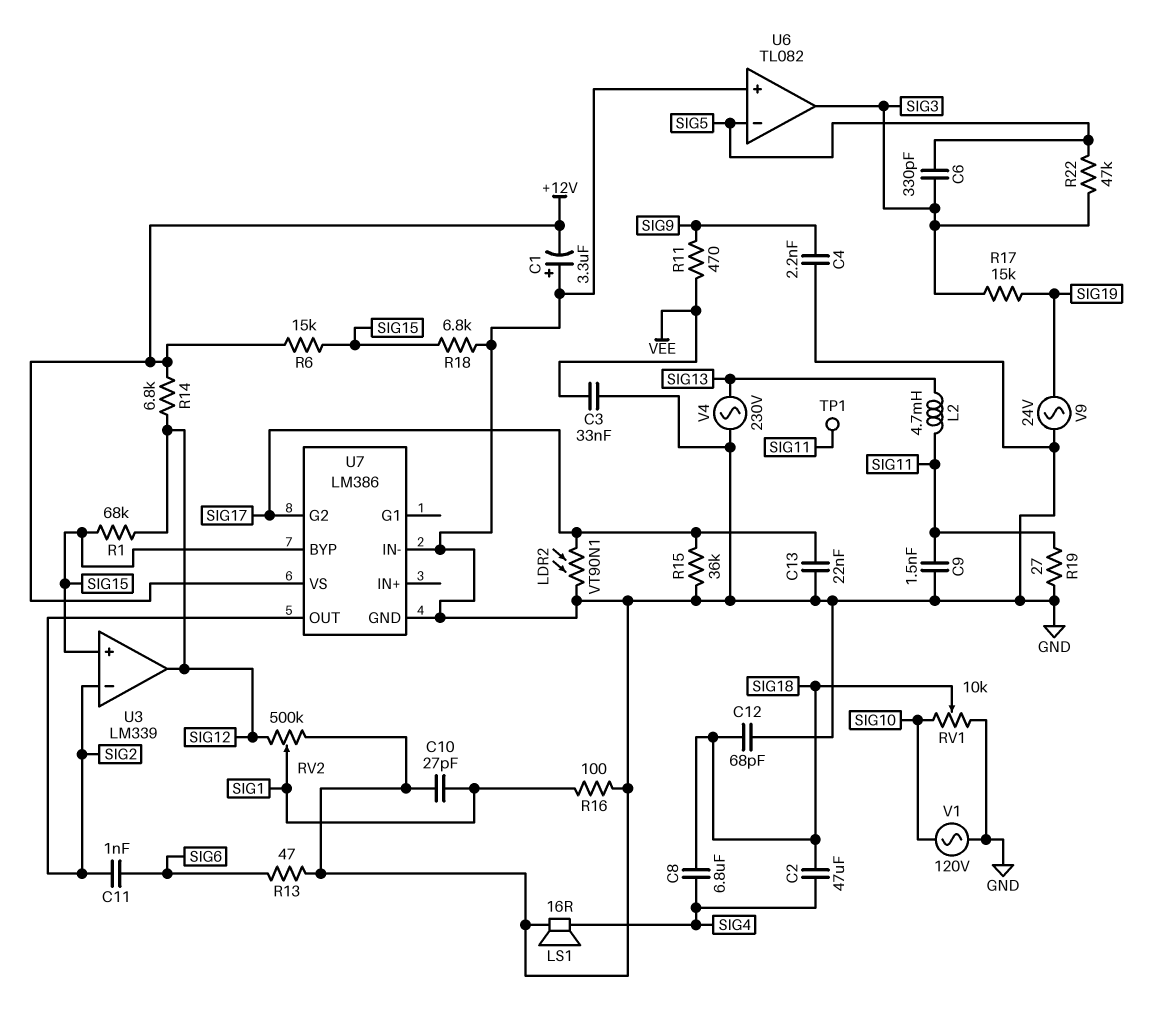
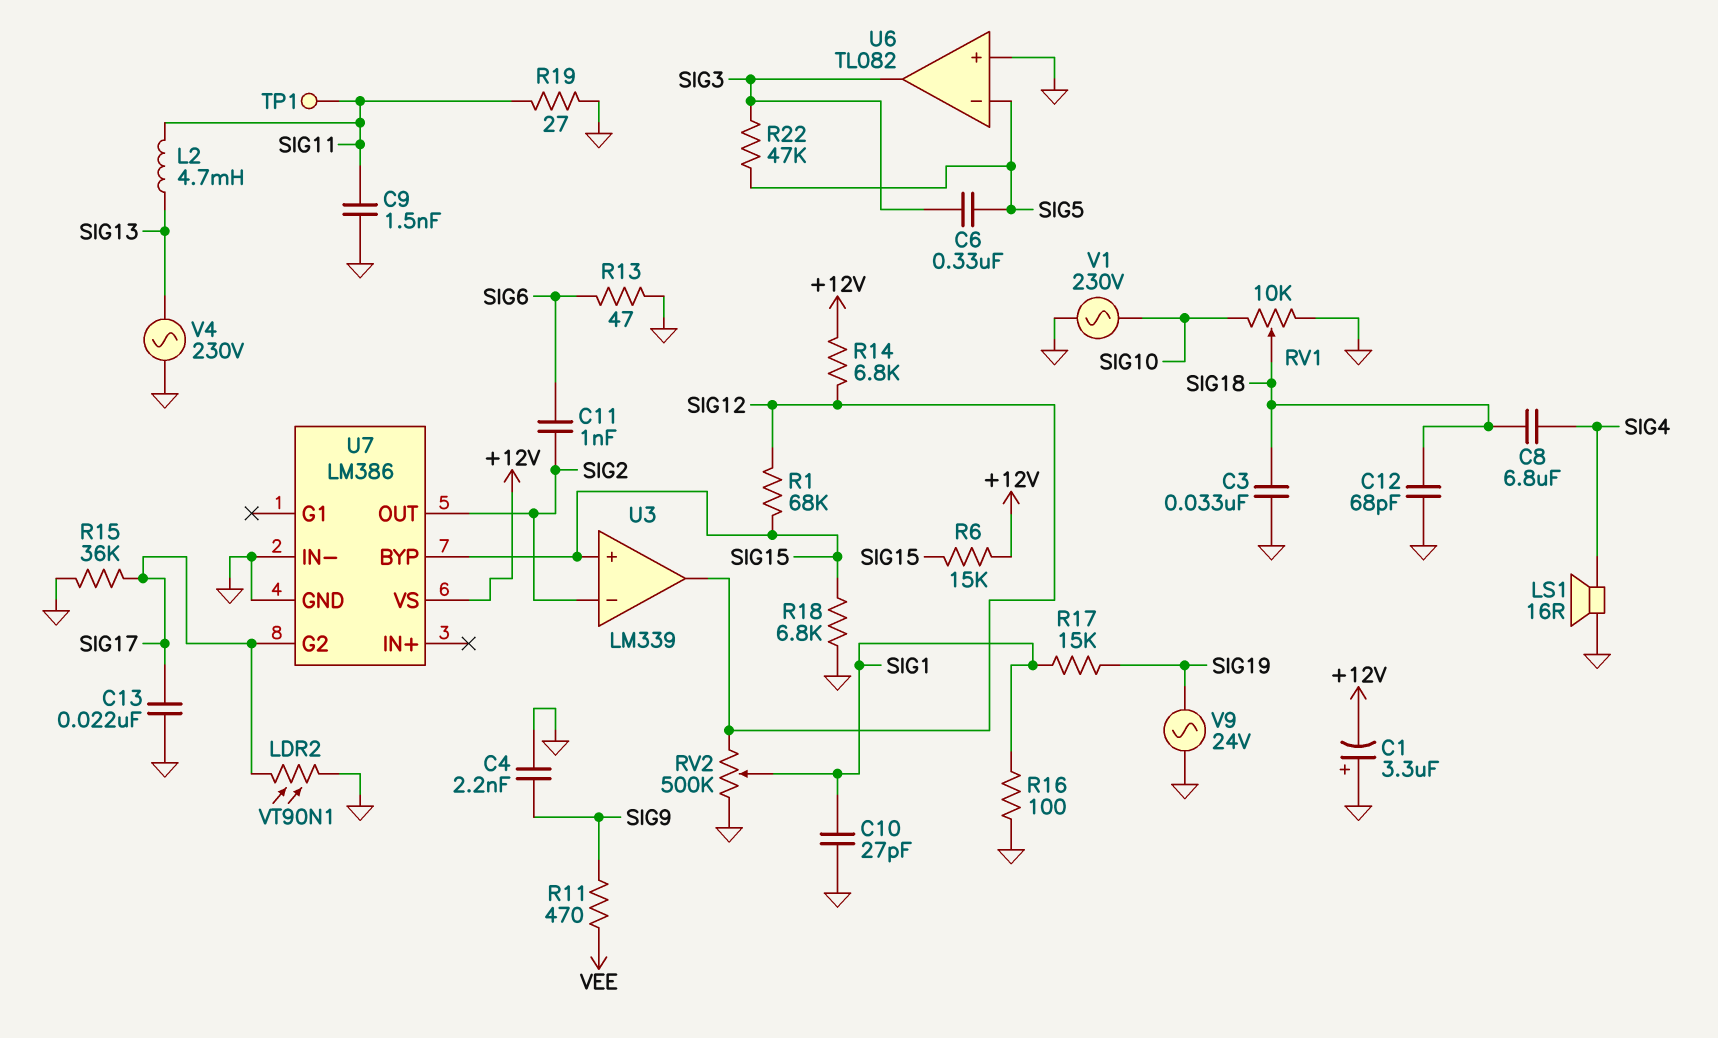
C2: 47uF (SIG4, SIG18) -> none
C3: 33nF (GND, VEE) -> 33nF (GND, SIG18)
C6: 330pF (SIG3, SIG5) -> 330nF (SIG3, SIG5)
R17: 15k (SIG3, SIG19) -> 15k (SIG1, SIG19)
V1: AC 120V (GND, SIG10) -> AC 230V (GND, SIG10)

